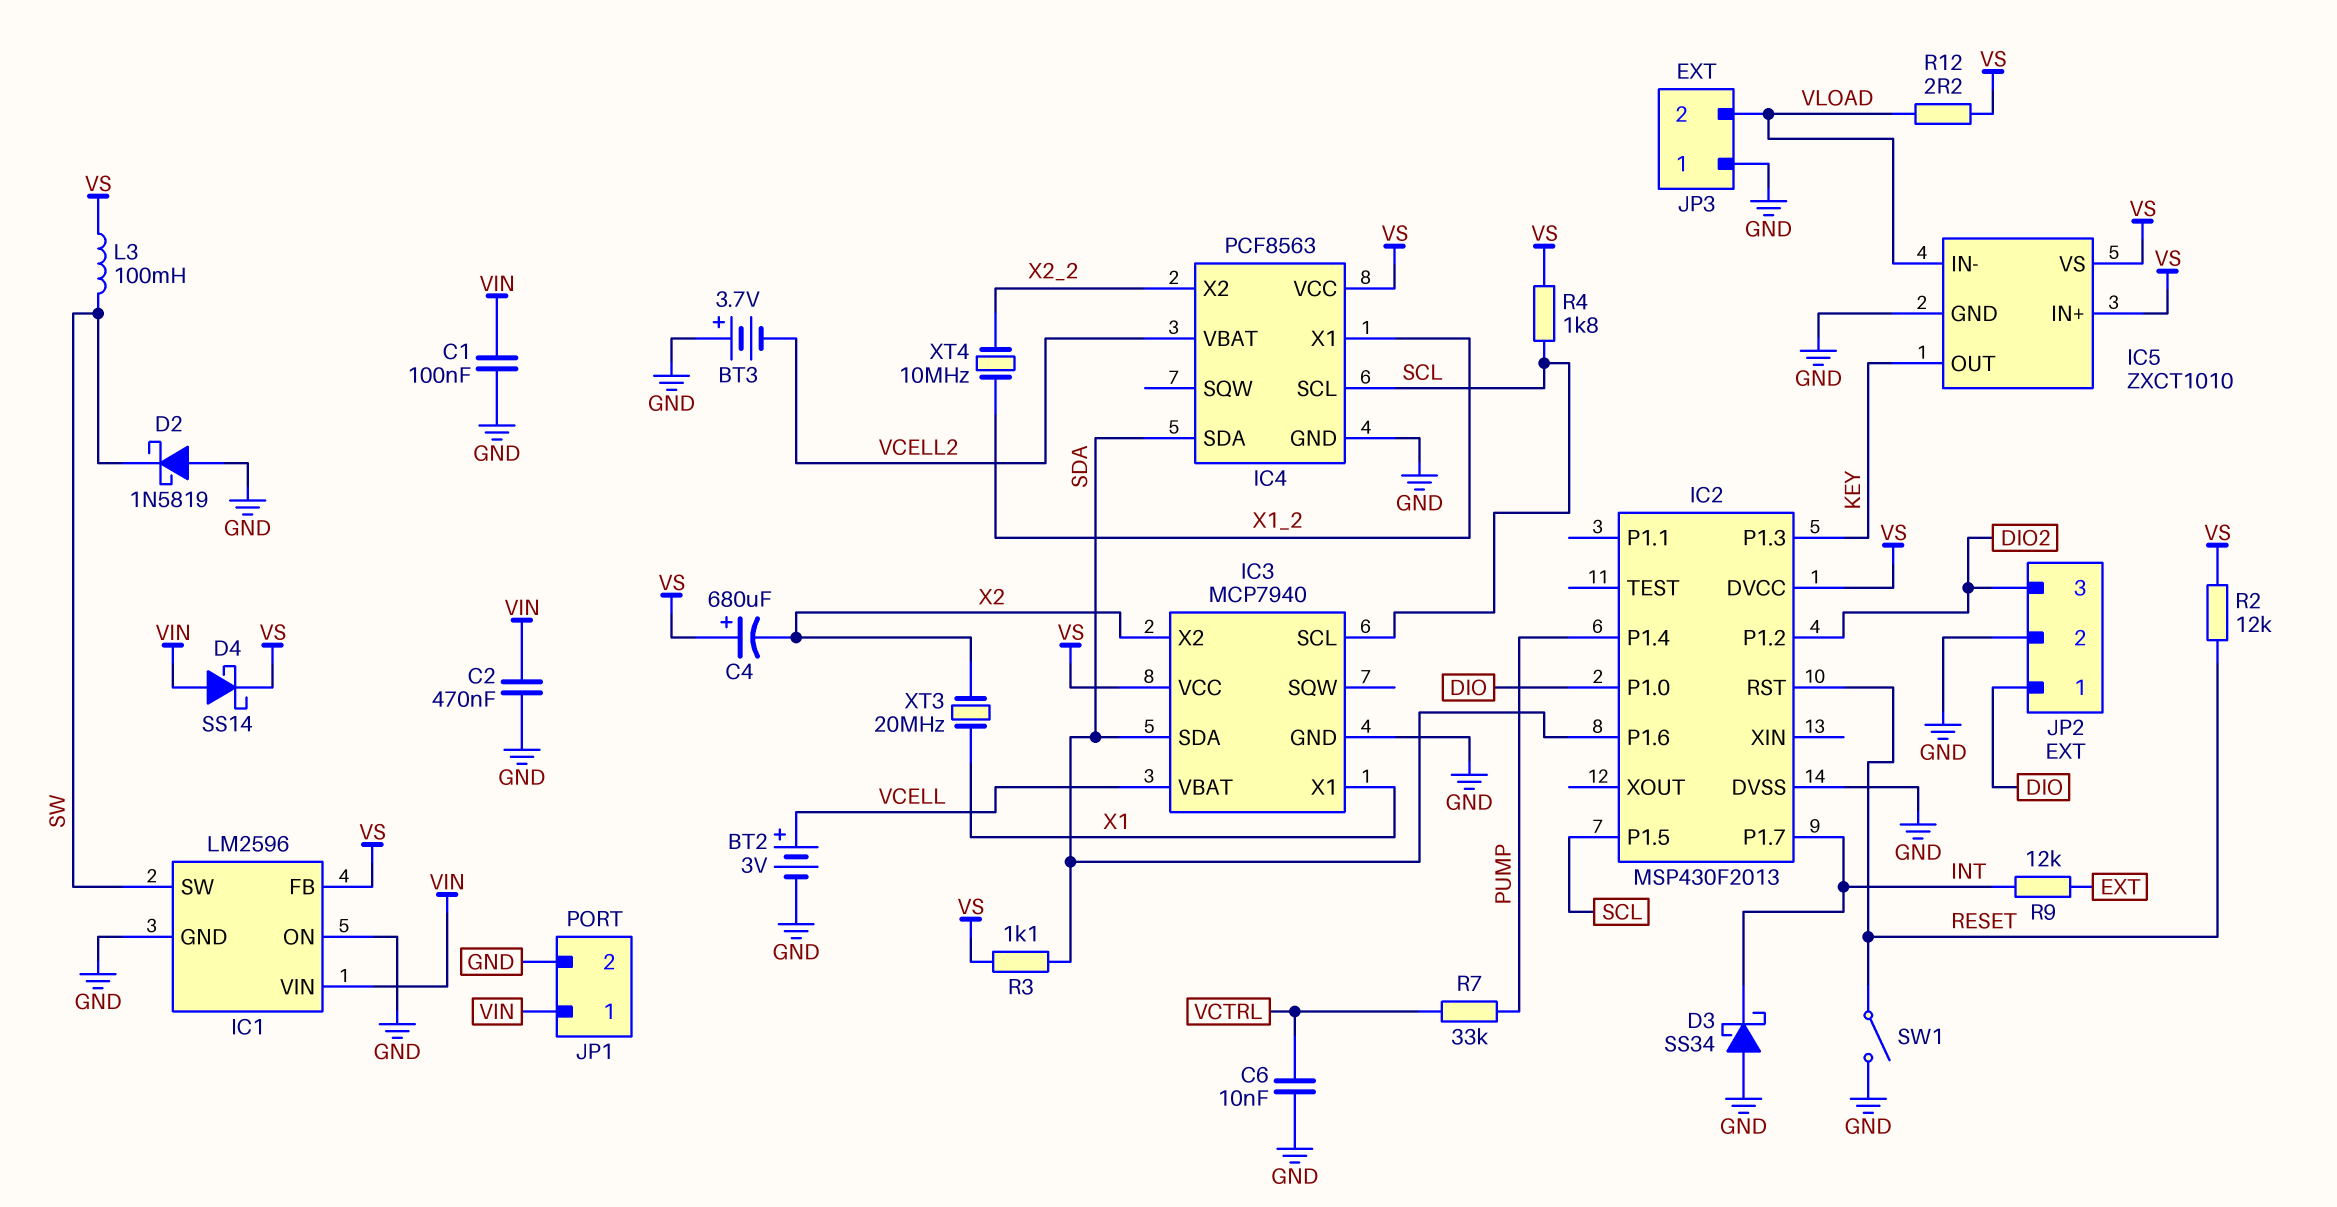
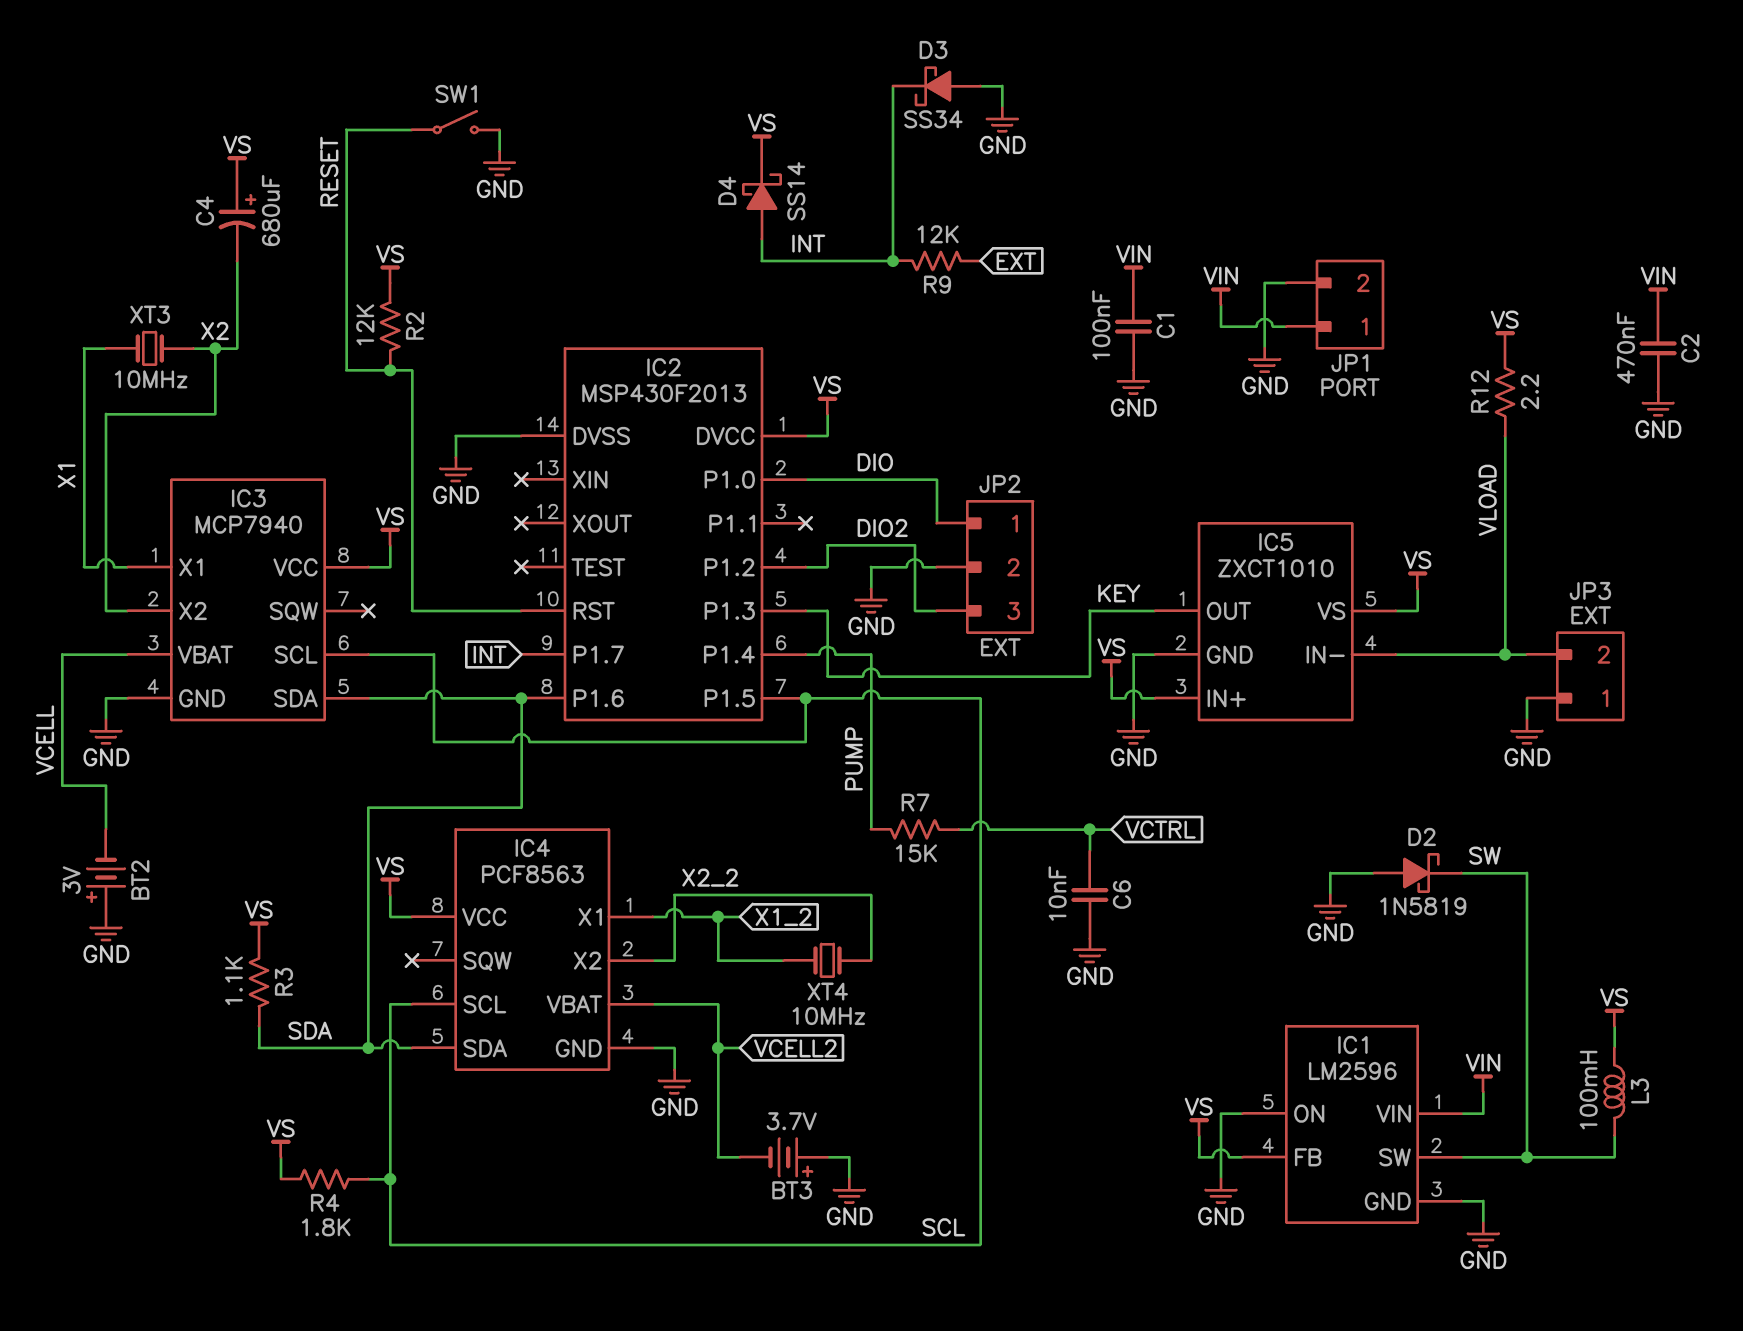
BT2: 3V (plus VCELL, minus GND) -> 3V (plus GND, minus VCELL)
D4: schottky SS14 (A VIN, K VS) -> schottky SS14 (A INT, K VS)
R7: 33k (PUMP, VCTRL) -> 15k (PUMP, VCTRL)
XT3: 20MHz (X1, X2) -> 10MHz (X1, X2)

